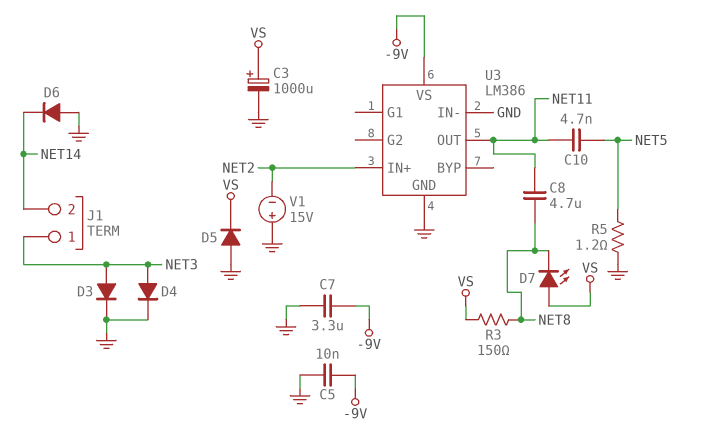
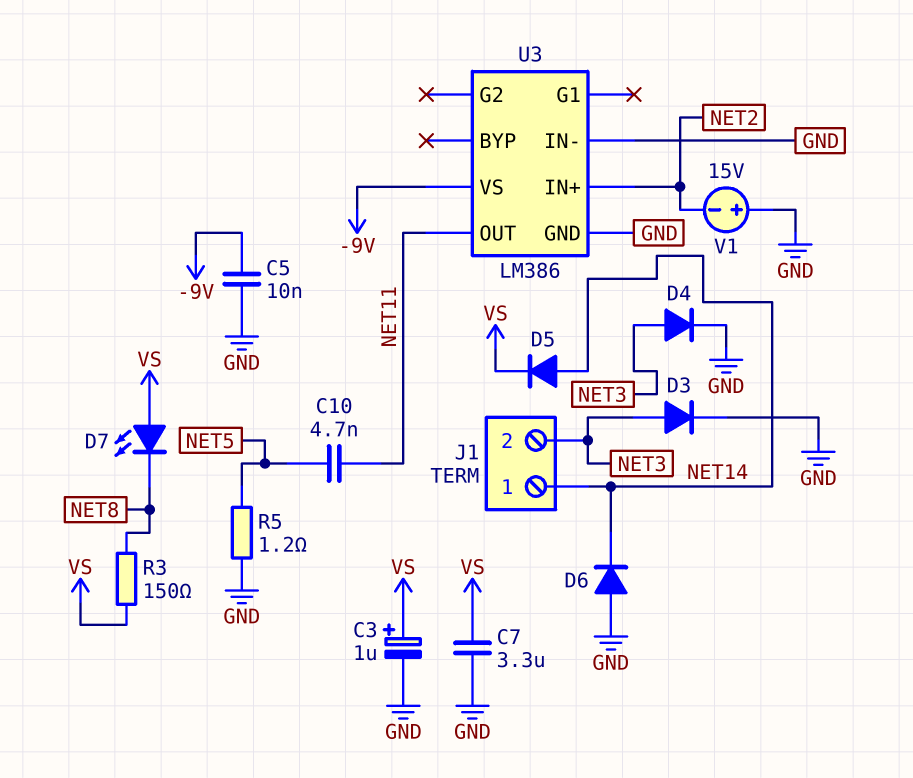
C3: 1000uF (plus VS, minus GND) -> 1uF (plus VS, minus GND)
C7: 3.3uF (-9V, GND) -> 3.3uF (GND, VS)
C8: 4.7uF (NET8, NET11) -> none
D5: diode (A GND, K VS) -> diode (A NET14, K VS)
J1 pin 1: NET3 -> NET14
J1 pin 2: NET14 -> NET3

